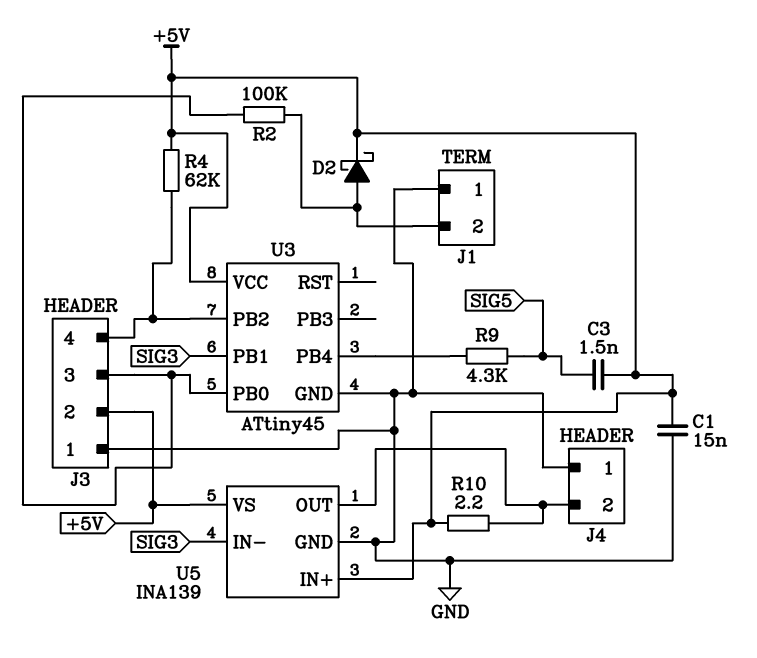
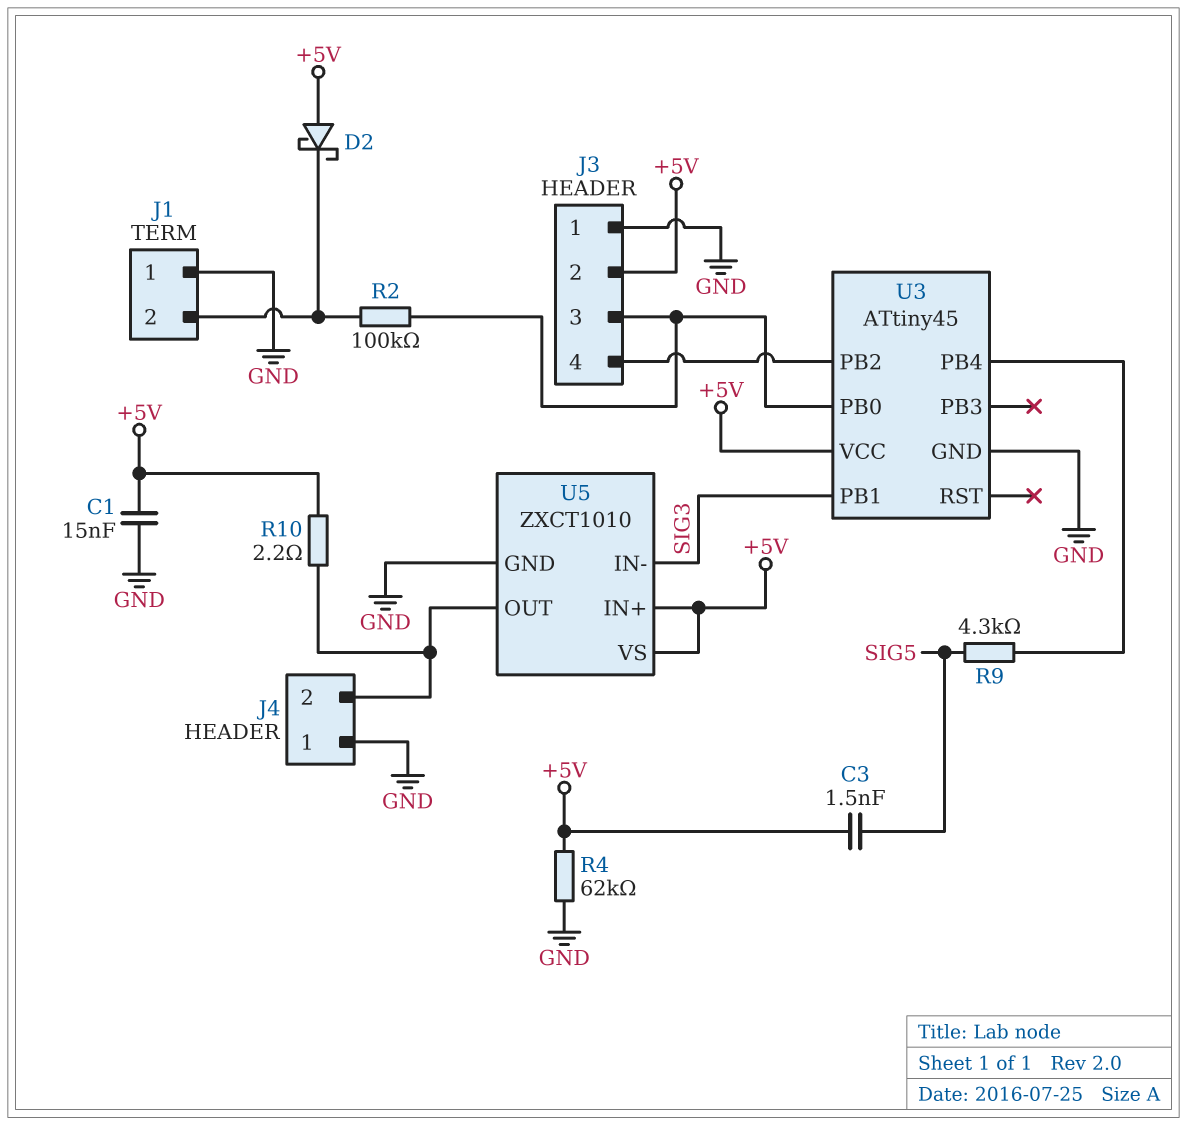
D2: schottky (A J1/2, K +5V) -> schottky (A +5V, K J1/2)
R4: 62k (+5V, J3/4) -> 62k (+5V, GND)
U5: INA139 -> ZXCT1010

